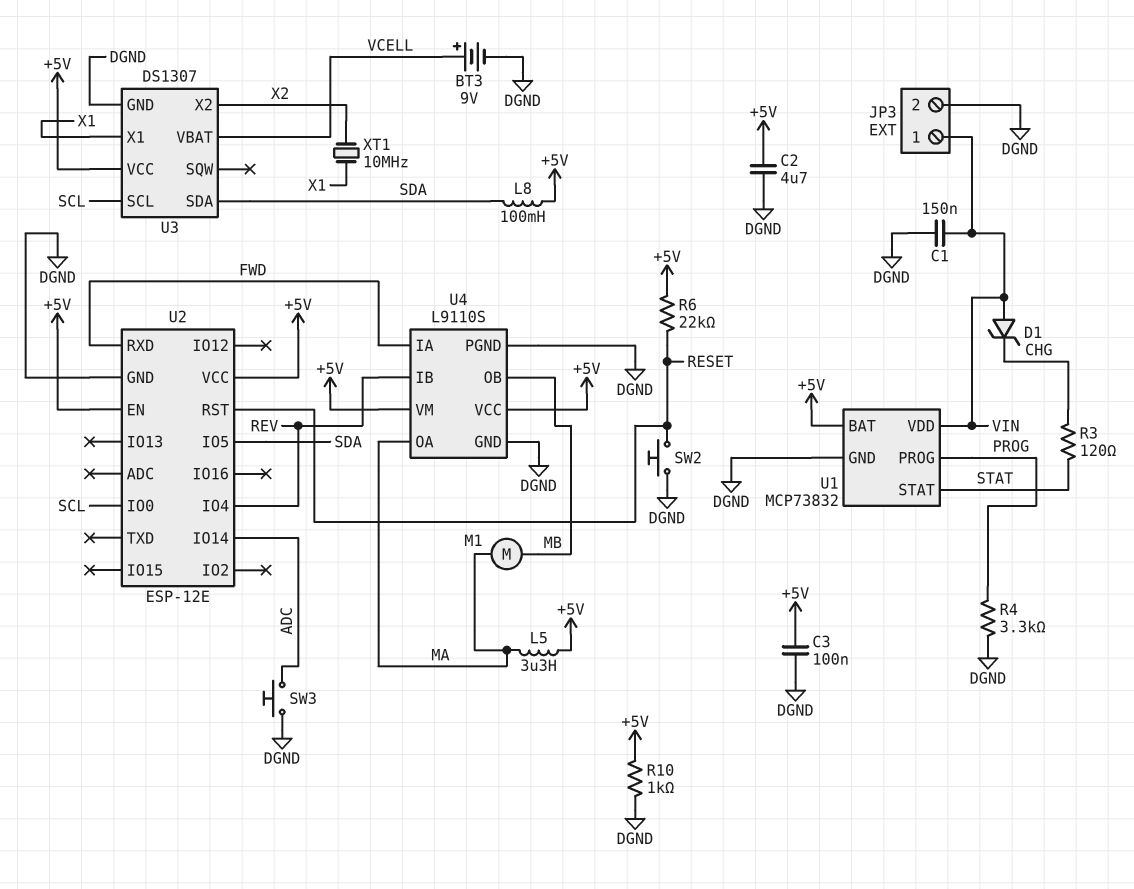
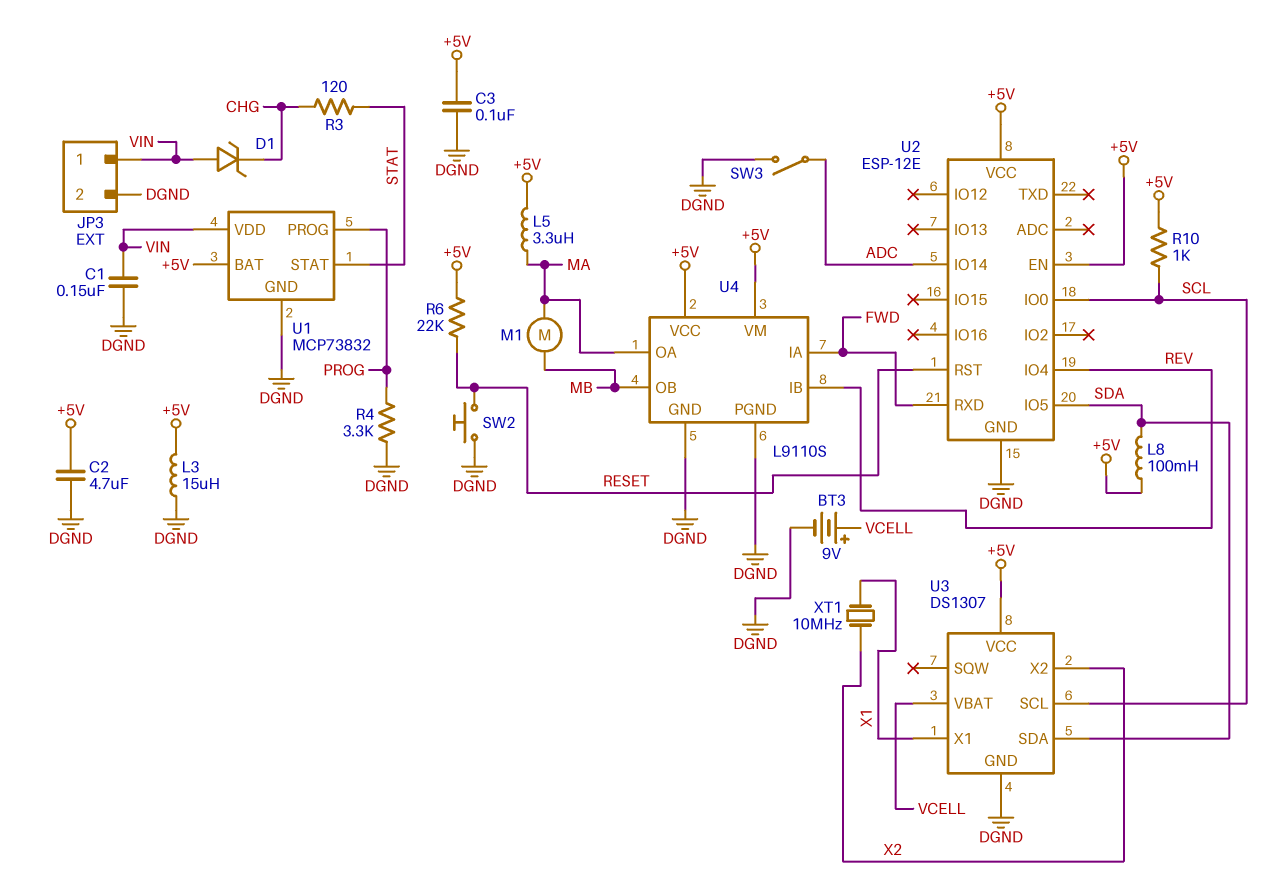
L3: none -> 15uH (+5V, DGND)
R10: 1k (+5V, DGND) -> 1k (+5V, SCL)
SW3: button (ADC, DGND) -> switch (ADC, DGND)

